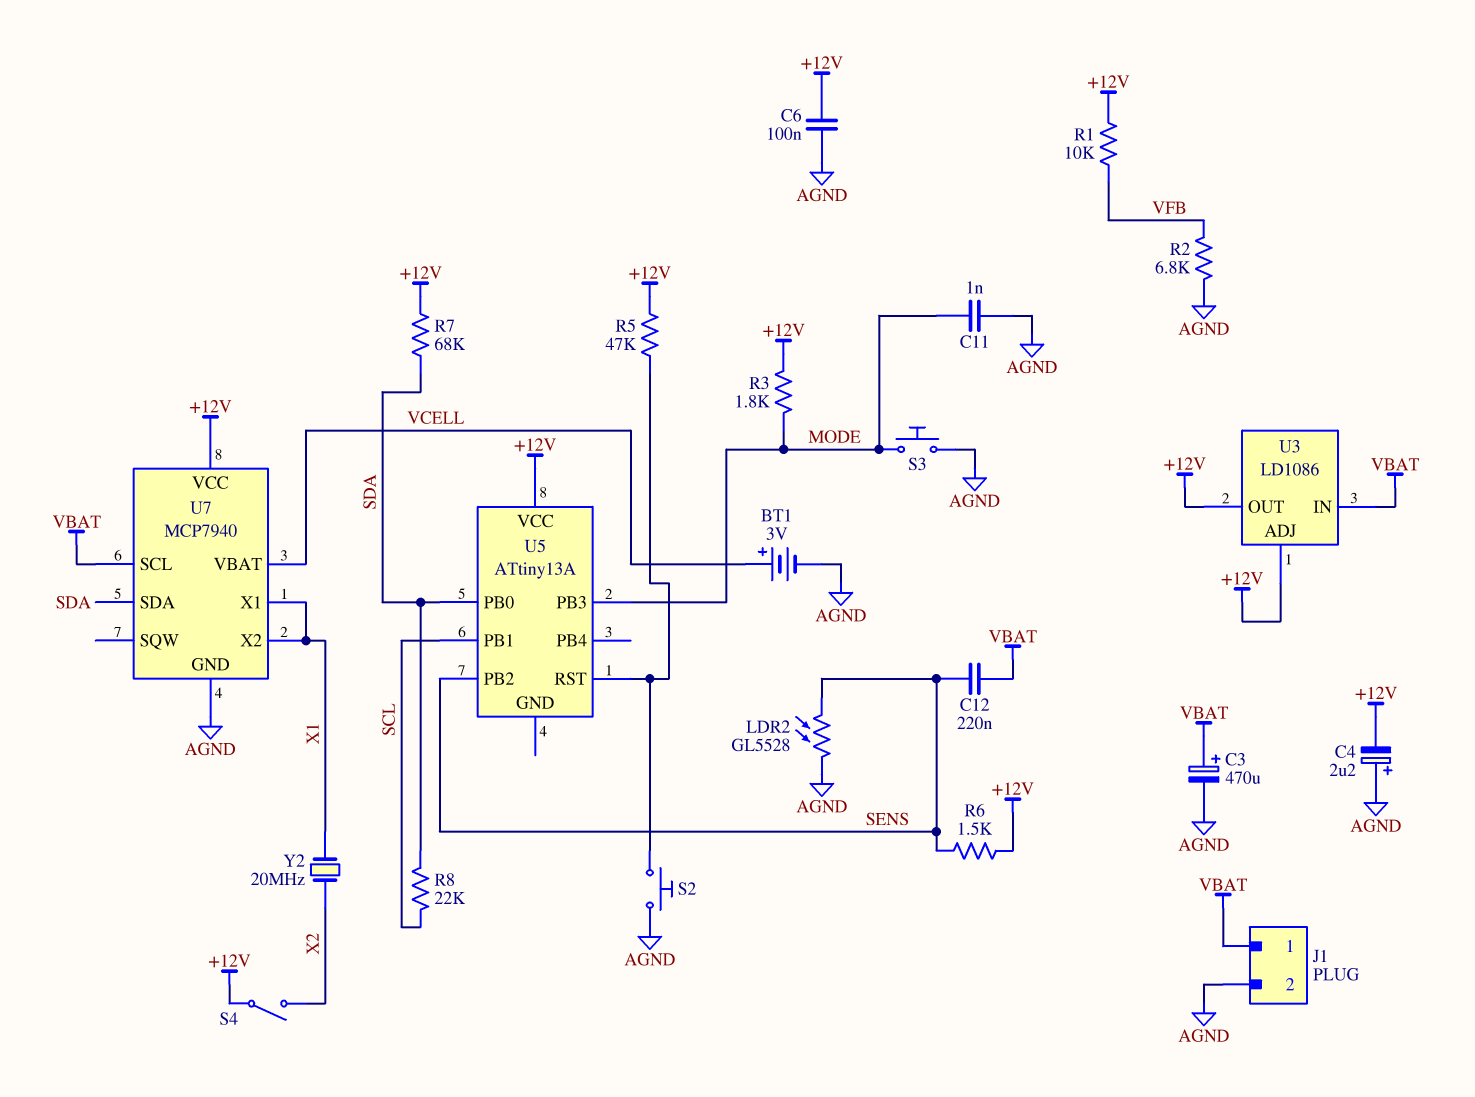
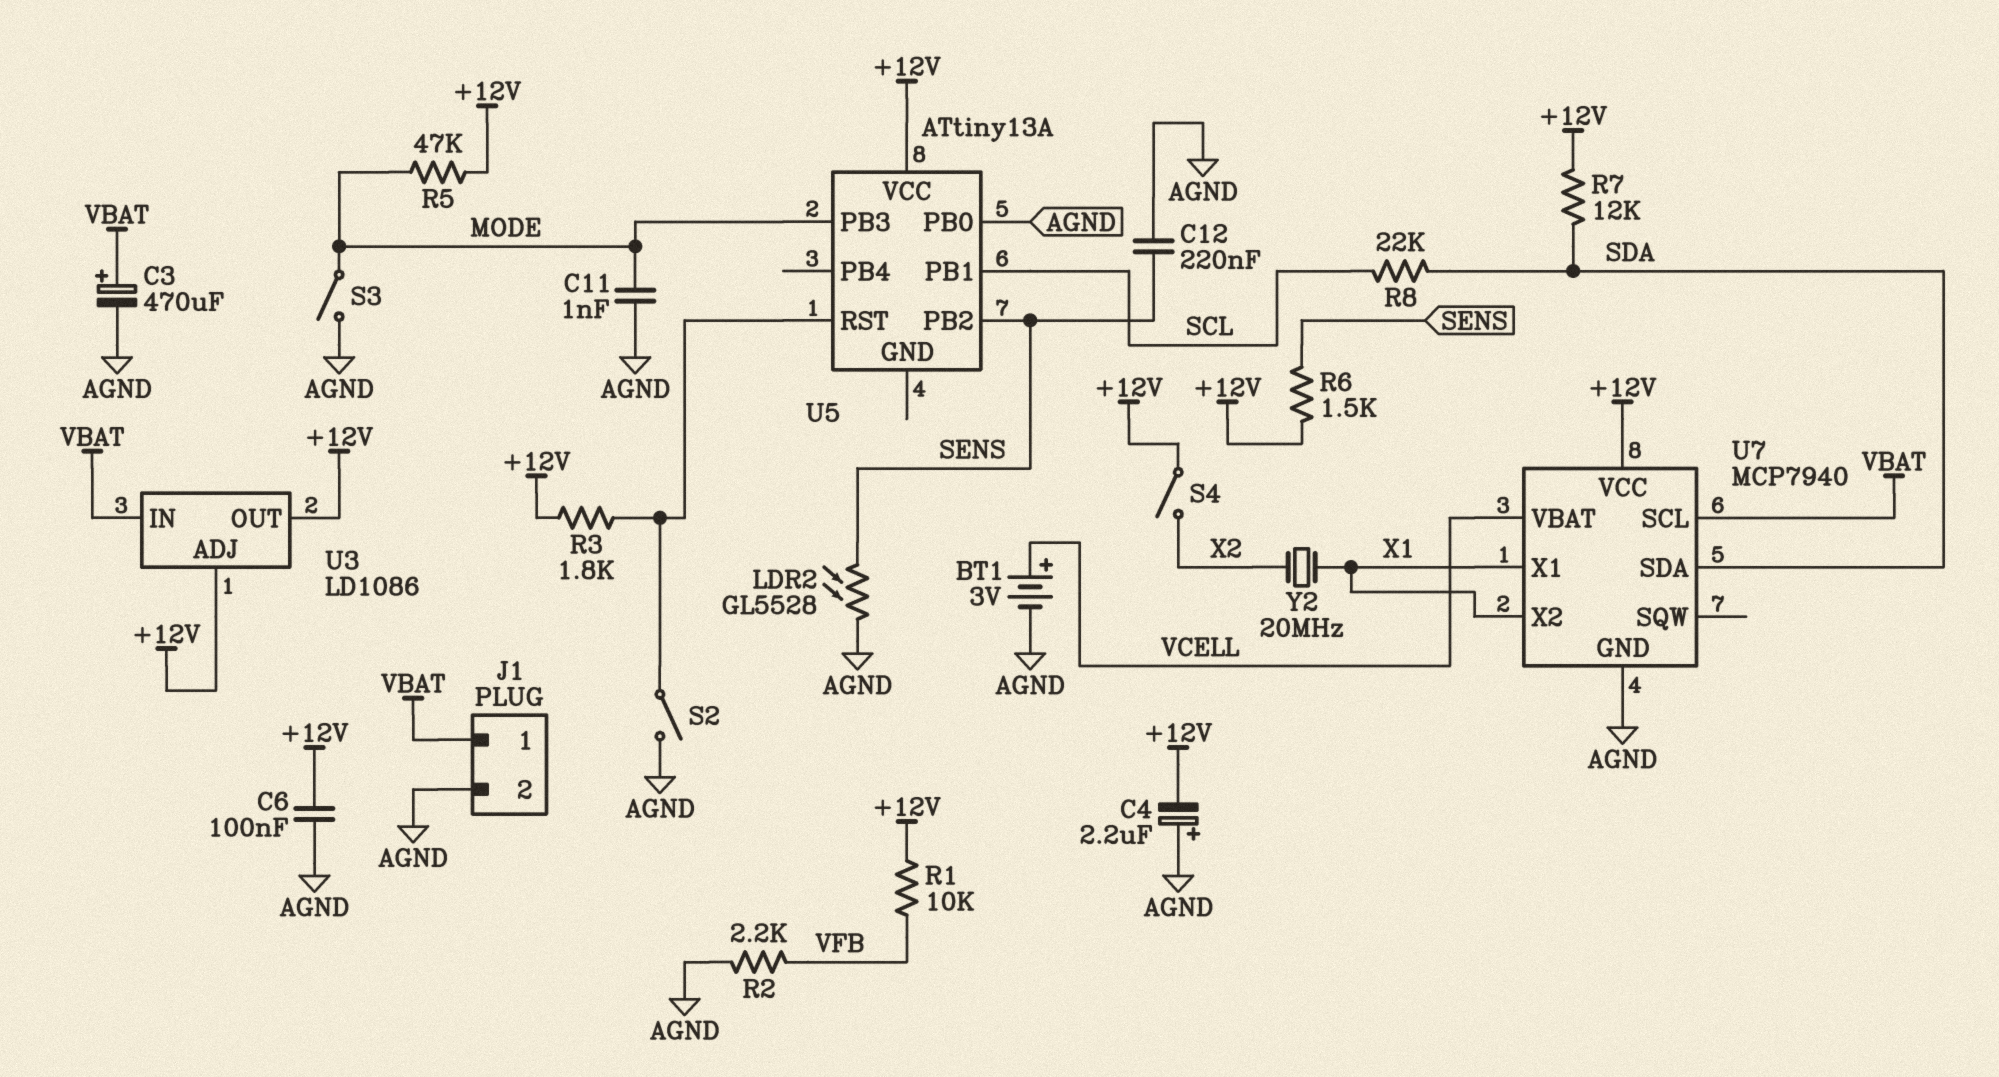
C12: 220nF (SENS, VBAT) -> 220nF (AGND, SENS)
R2: 6.8k (AGND, VFB) -> 2.2k (AGND, VFB)
R3: 1.8k (+12V, MODE) -> 1.8k (+12V, U5/RST)
R5: 47k (+12V, U5/RST) -> 47k (+12V, MODE)
R7: 68k (+12V, SDA) -> 12k (+12V, SDA)
S2: button (AGND, U5/RST) -> switch (AGND, U5/RST)
S3: button (AGND, MODE) -> switch (AGND, MODE)
U5 pin PB0: SDA -> AGND

